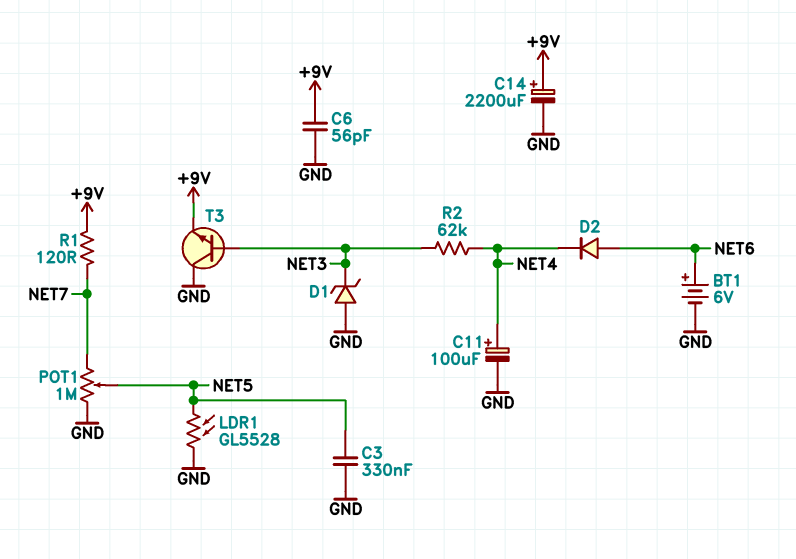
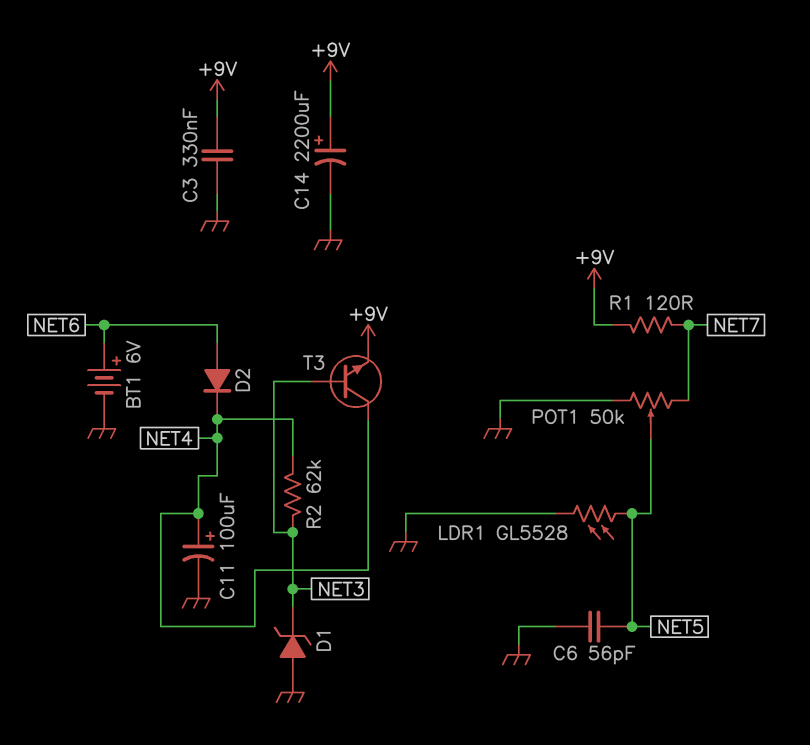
C3: 330nF (GND, NET5) -> 330nF (+9V, GND)
C6: 56pF (+9V, GND) -> 56pF (GND, NET5)
POT1: 1M (GND, NET7, wiper NET5) -> 50k (GND, NET7, wiper NET5)
T3: NPN (B NET3, C GND, E +9V) -> NPN (B NET3, C NET4, E +9V)

